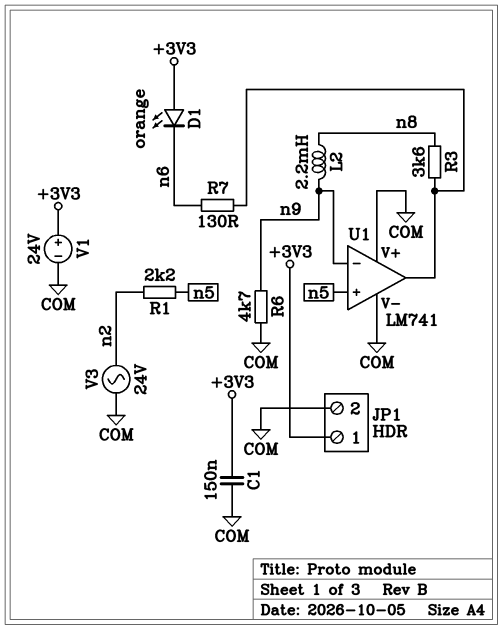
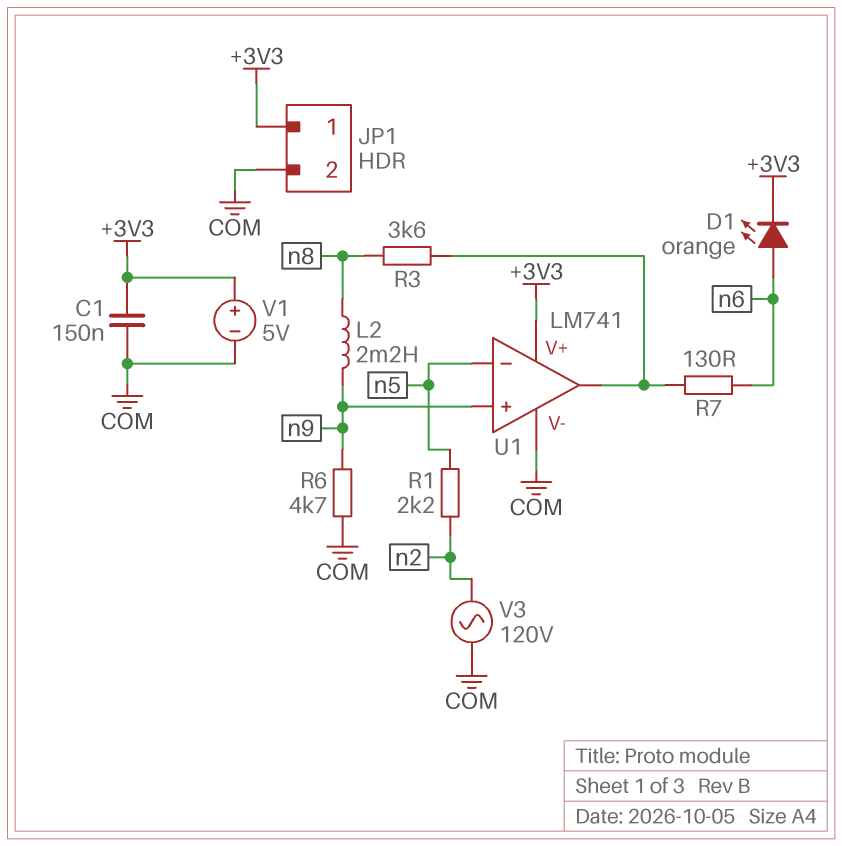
D1: LED orange (A +3V3, K n6) -> LED orange (A n6, K +3V3)
U1 pin V+: COM -> +3V3
U1 pin in+: n5 -> n9
U1 pin in-: n9 -> n5
V1: 24V (plus +3V3, minus COM) -> 5V (plus +3V3, minus COM)
V3: AC 24V (COM, n2) -> AC 120V (COM, n2)

